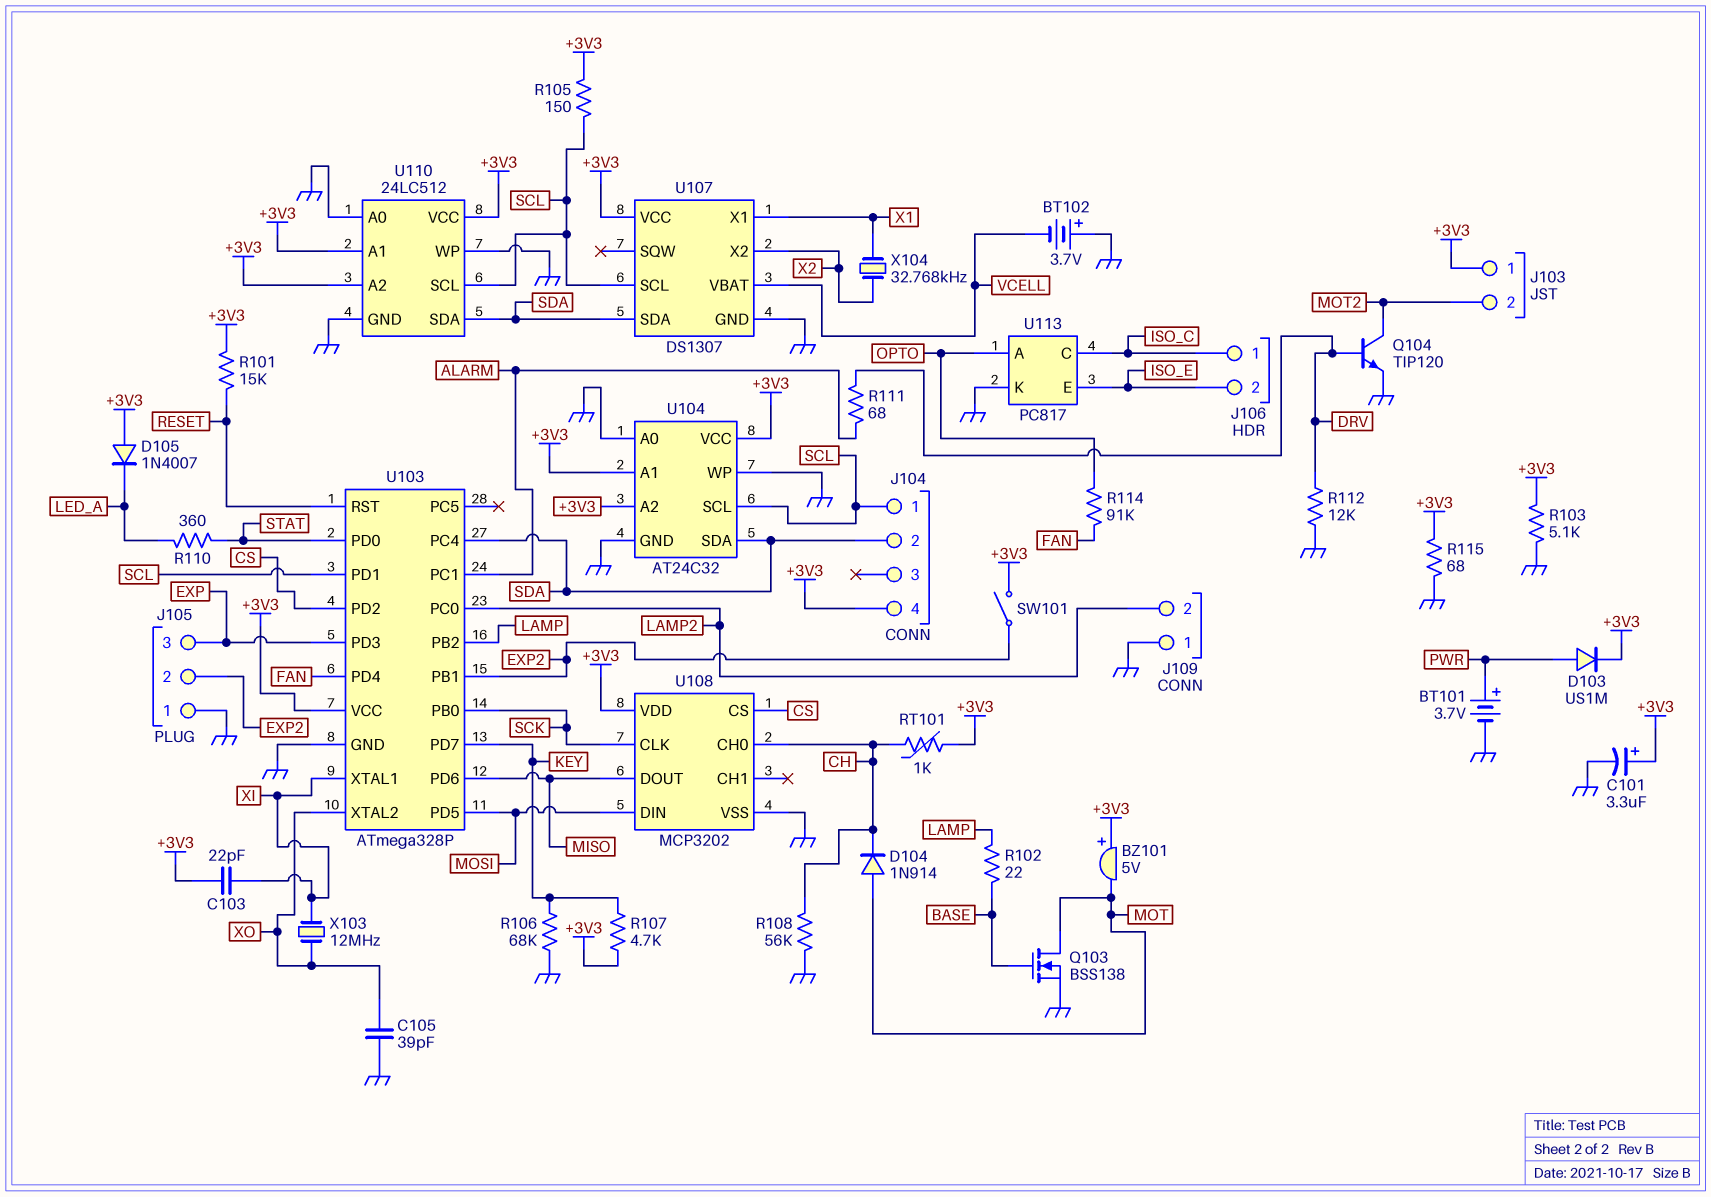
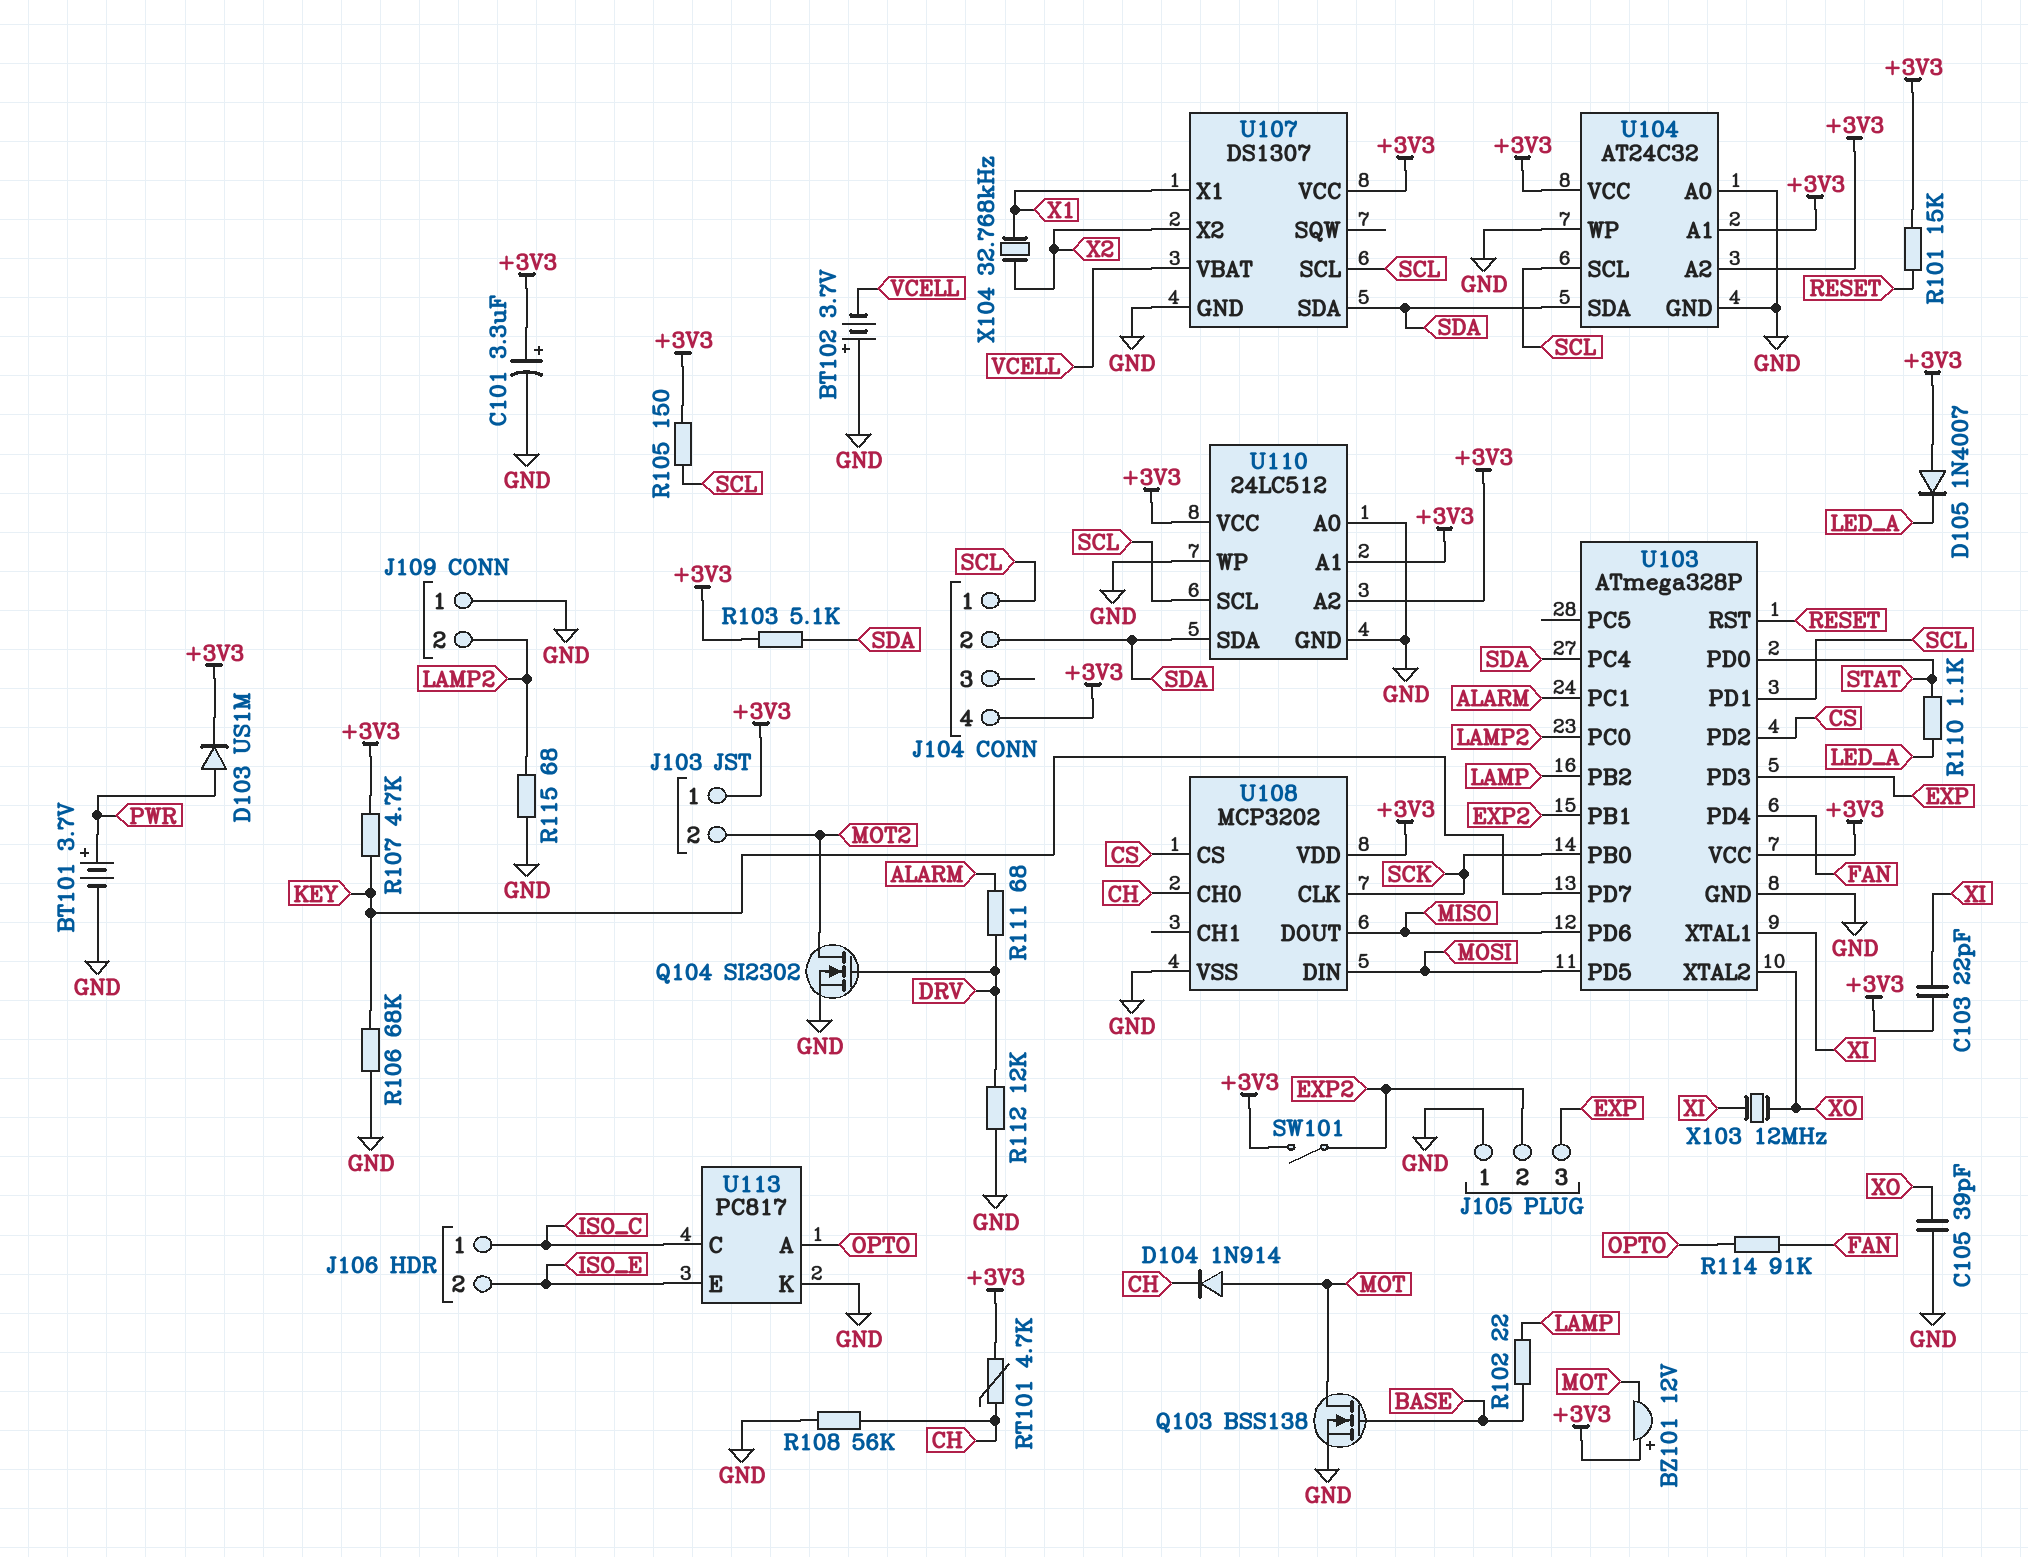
BZ101: buzzer 5V (plus +3V3, minus MOT) -> buzzer 12V (plus +3V3, minus MOT)
Q104: NPN TIP120 (B DRV, C MOT2, E GND) -> NMOS SI2302 (G DRV, D MOT2, S GND)
R103: 5.1k (+3V3, GND) -> 5.1k (+3V3, SDA)
R110: 360 (LED_A, STAT) -> 1.1k (LED_A, STAT)
R115: 68 (+3V3, GND) -> 68 (GND, LAMP2)
RT101: 1k (+3V3, CH) -> 4.7k (+3V3, CH)

